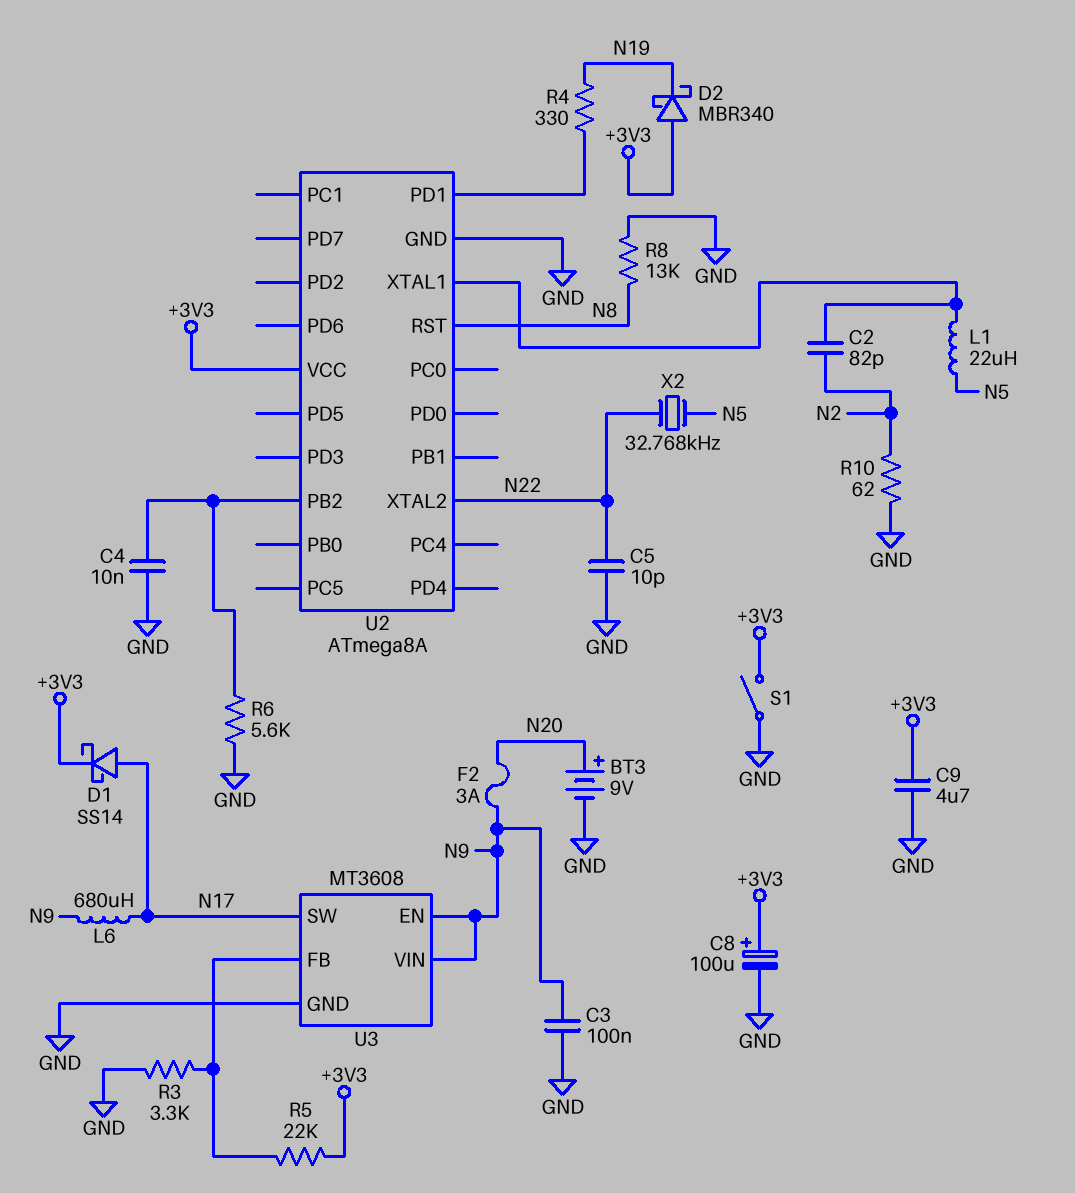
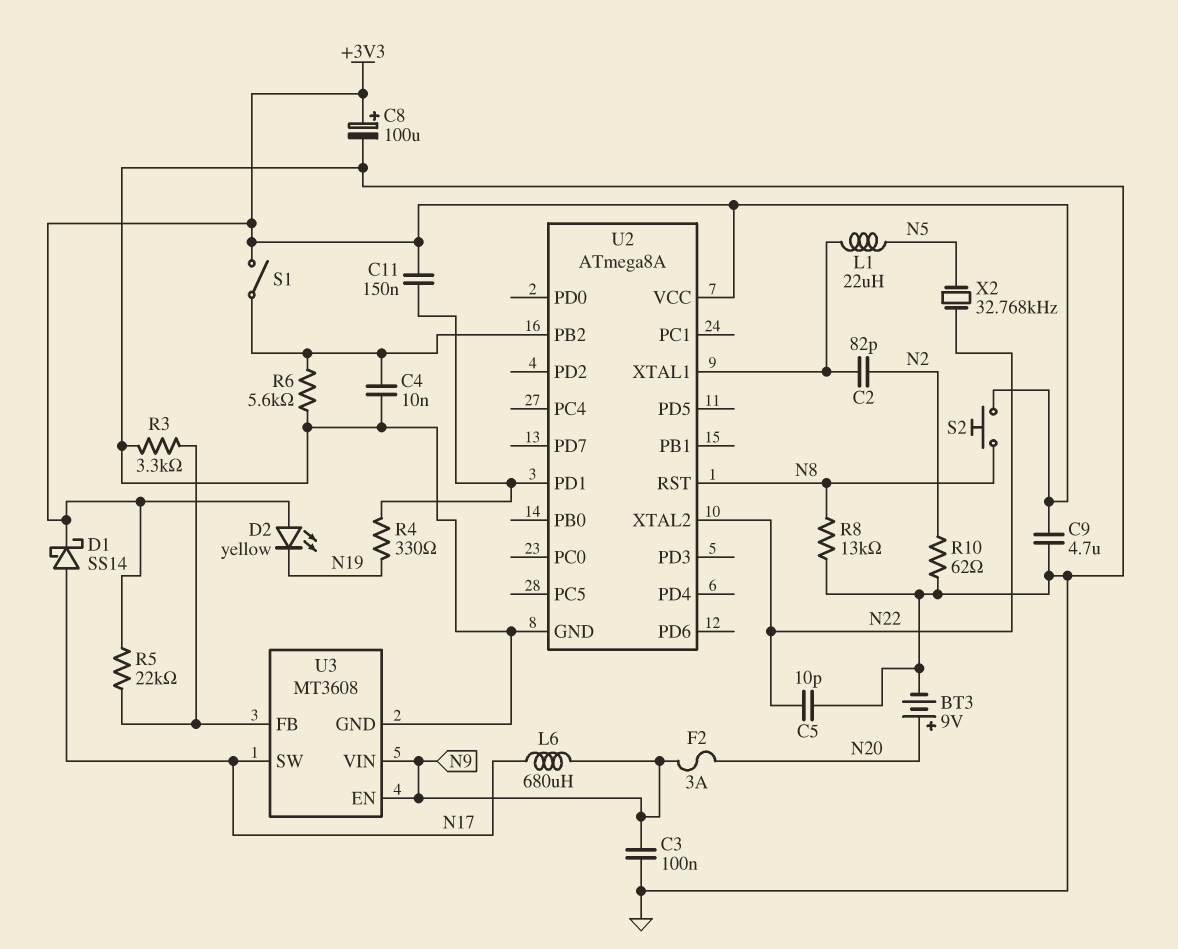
C11: none -> 150nF (+3V3, U2/PD1)
D2: schottky MBR340 (A +3V3, K N19) -> LED yellow (A +3V3, K N19)
S1: switch (+3V3, GND) -> switch (+3V3, U2/PB2)
S2: none -> button (+3V3, N8)

